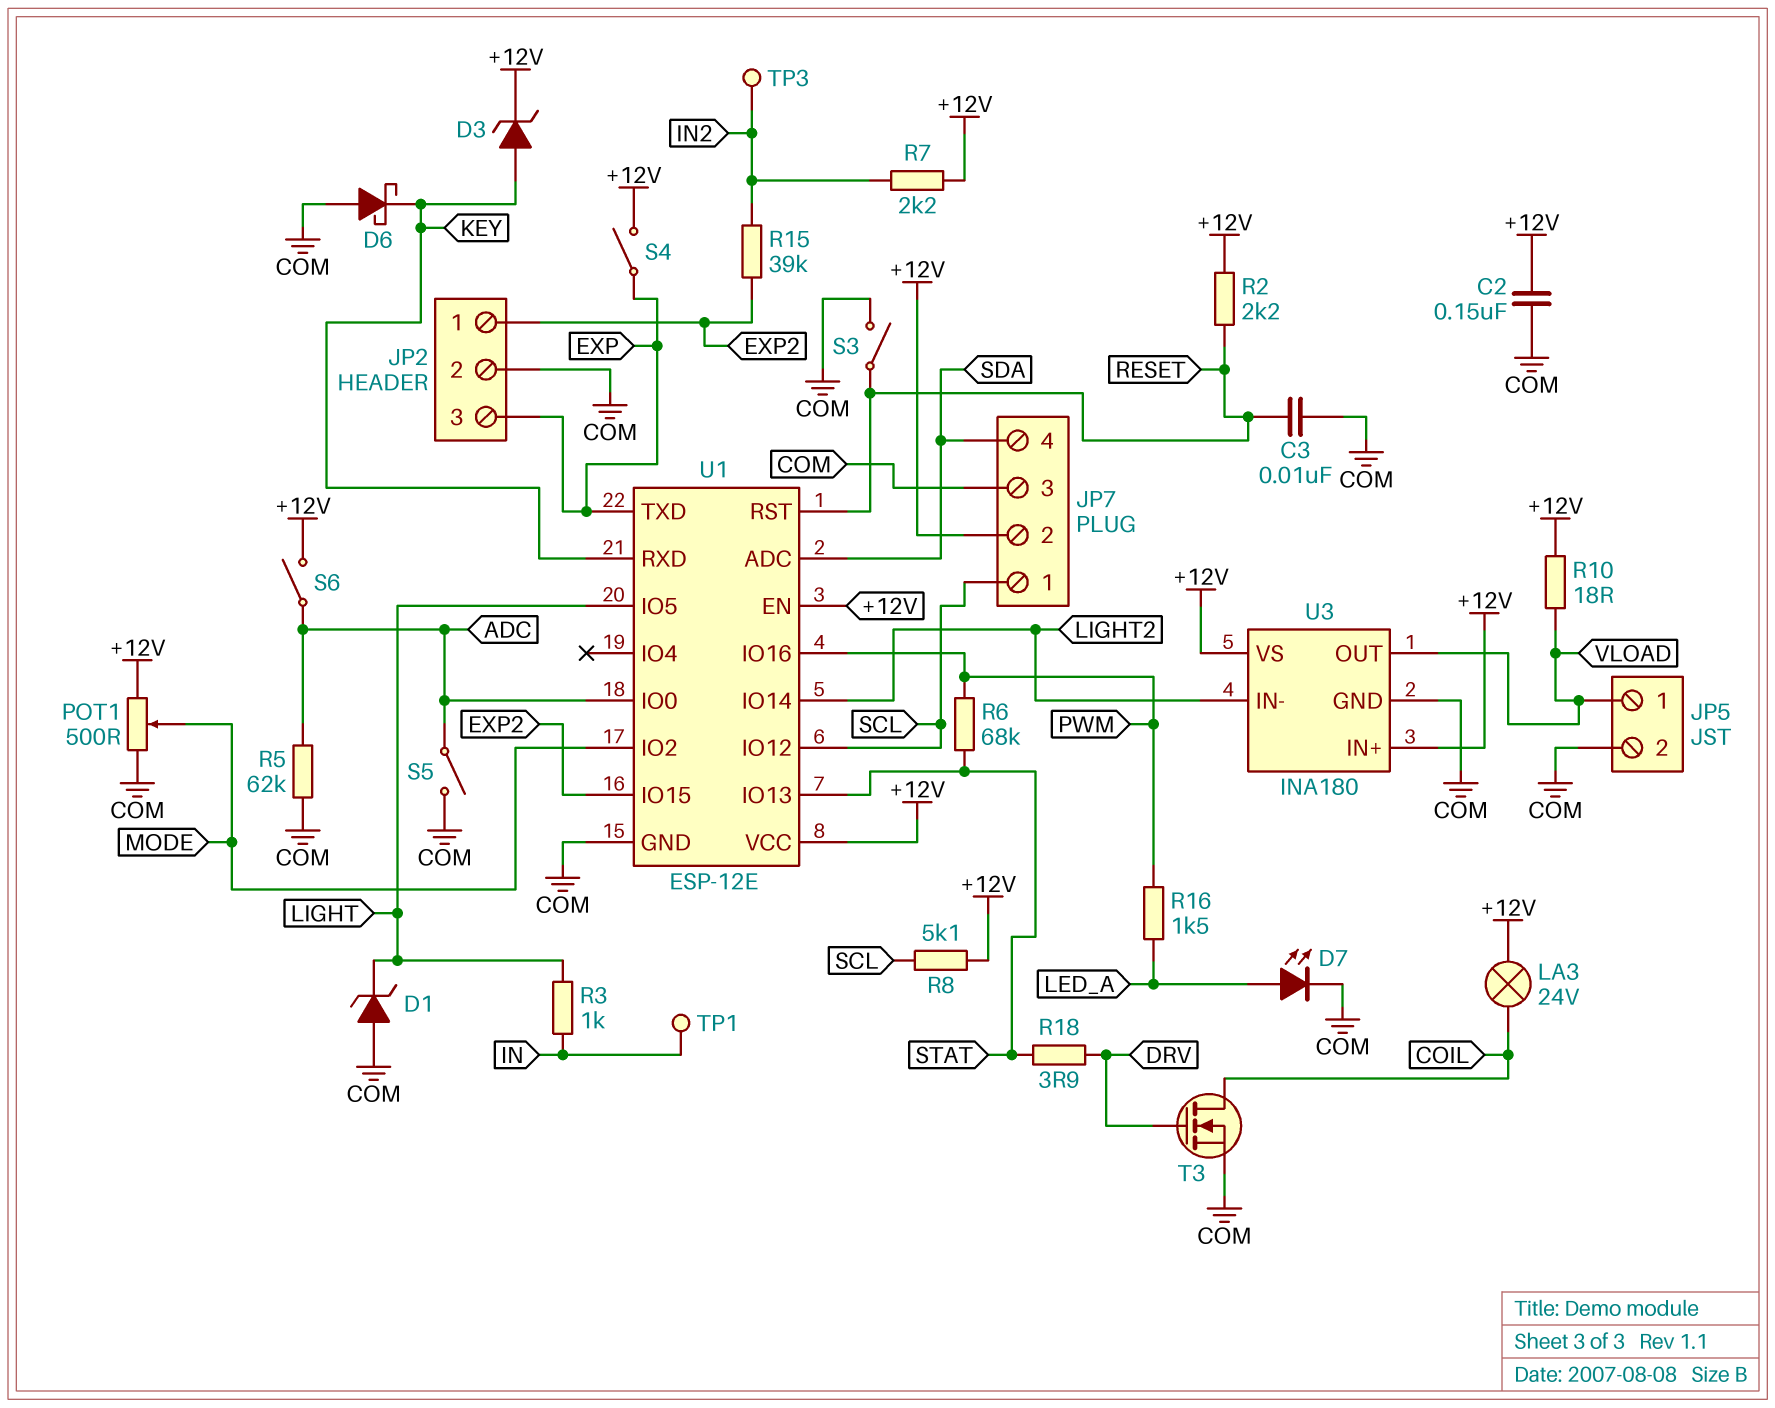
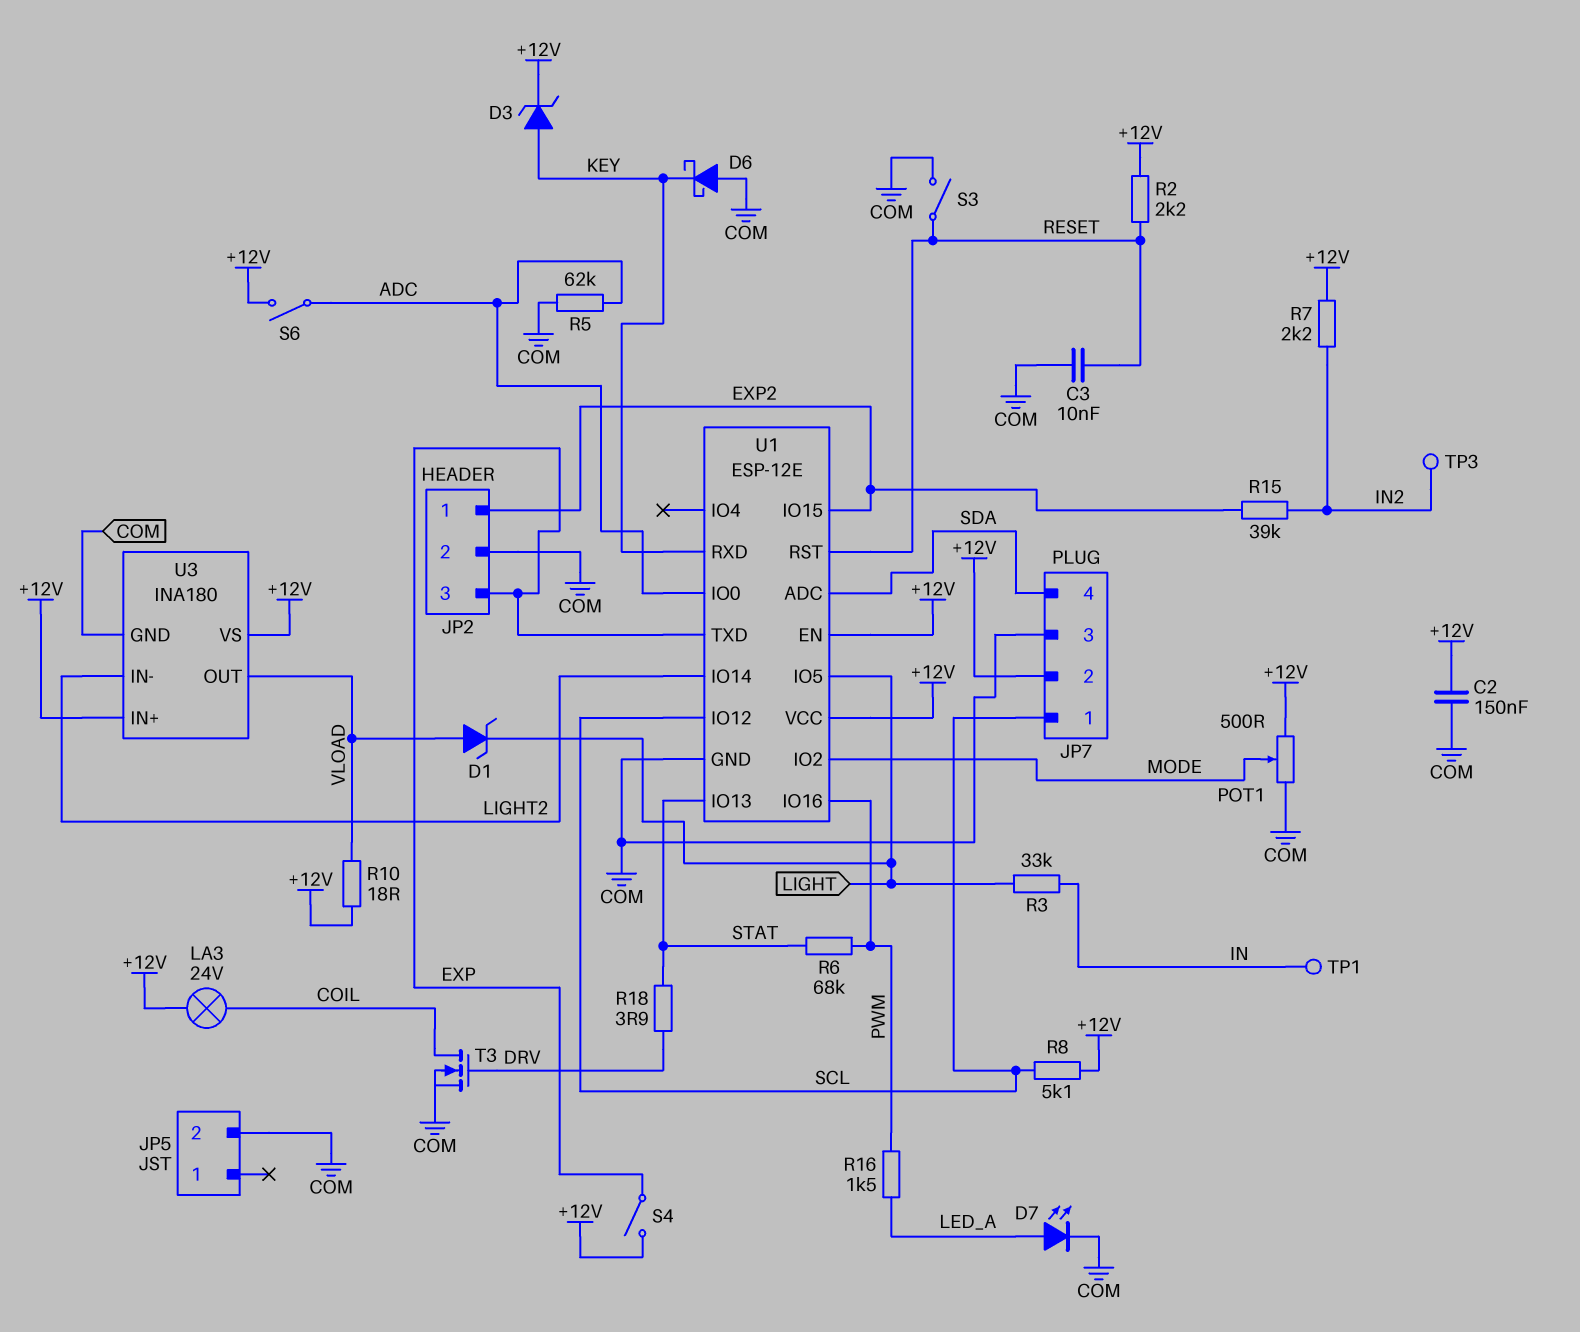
D1: zener (A COM, K LIGHT) -> zener (A VLOAD, K LIGHT)
JP5 pin 1: VLOAD -> none
R3: 1k (IN, LIGHT) -> 33k (IN, LIGHT)
S5: switch (ADC, COM) -> none

